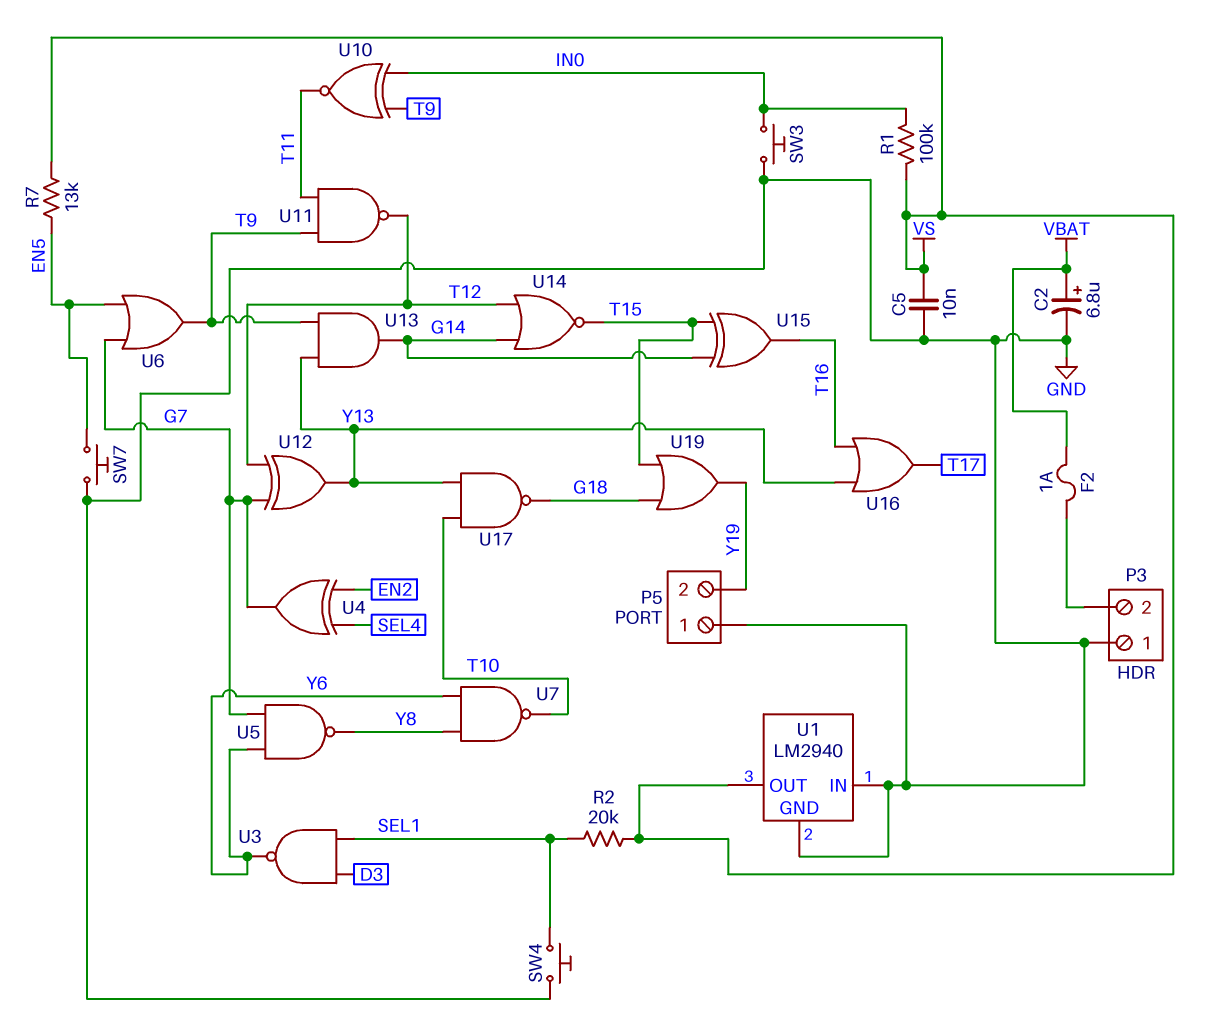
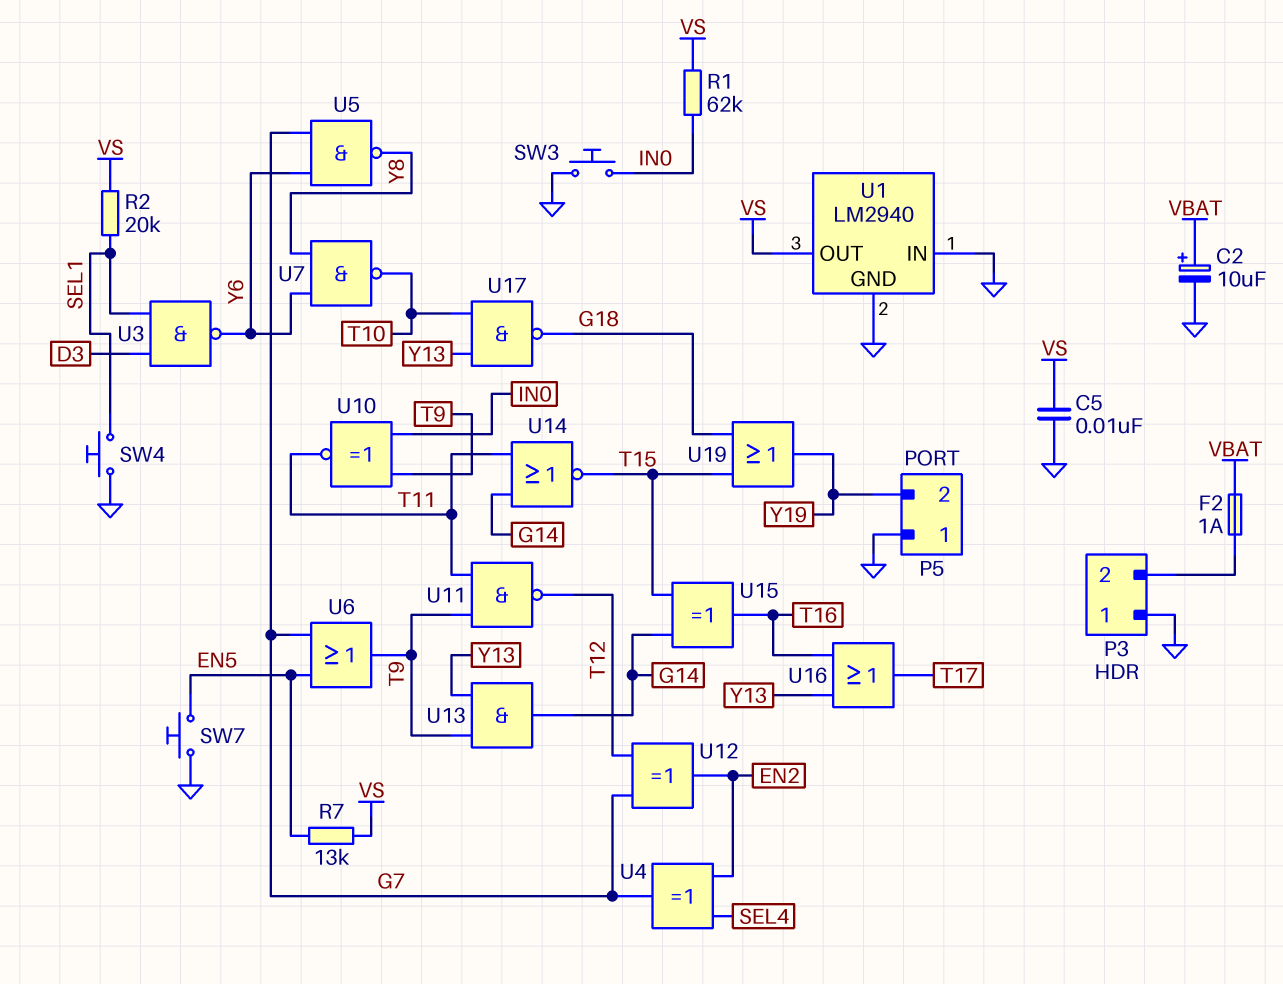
C2: 6.8uF (plus VBAT, minus GND) -> 10uF (plus VBAT, minus GND)
R1: 100k (IN0, VS) -> 62k (IN0, VS)
U12: XOR (in G7, in T12, out Y13) -> XOR (in G7, in T12, out EN2)
U14: NOR (in G14, in T12, out T15) -> NOR (in G14, in T11, out T15)

